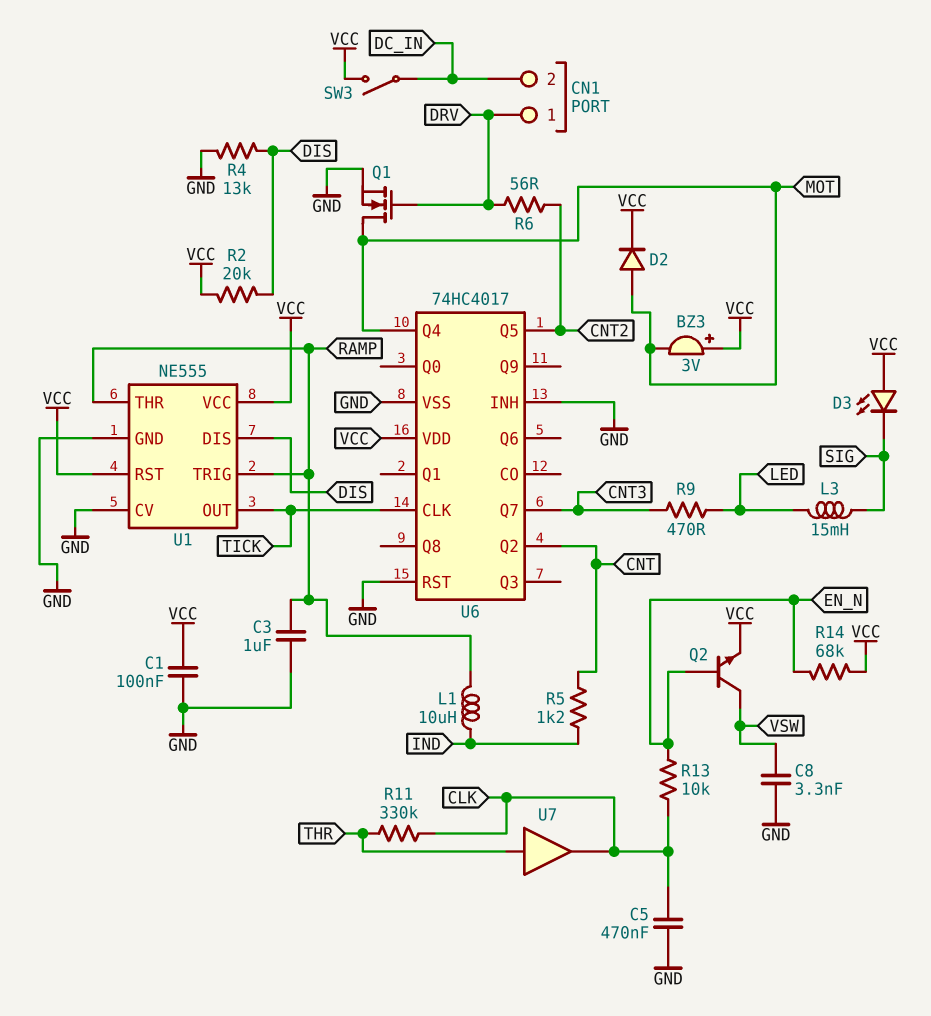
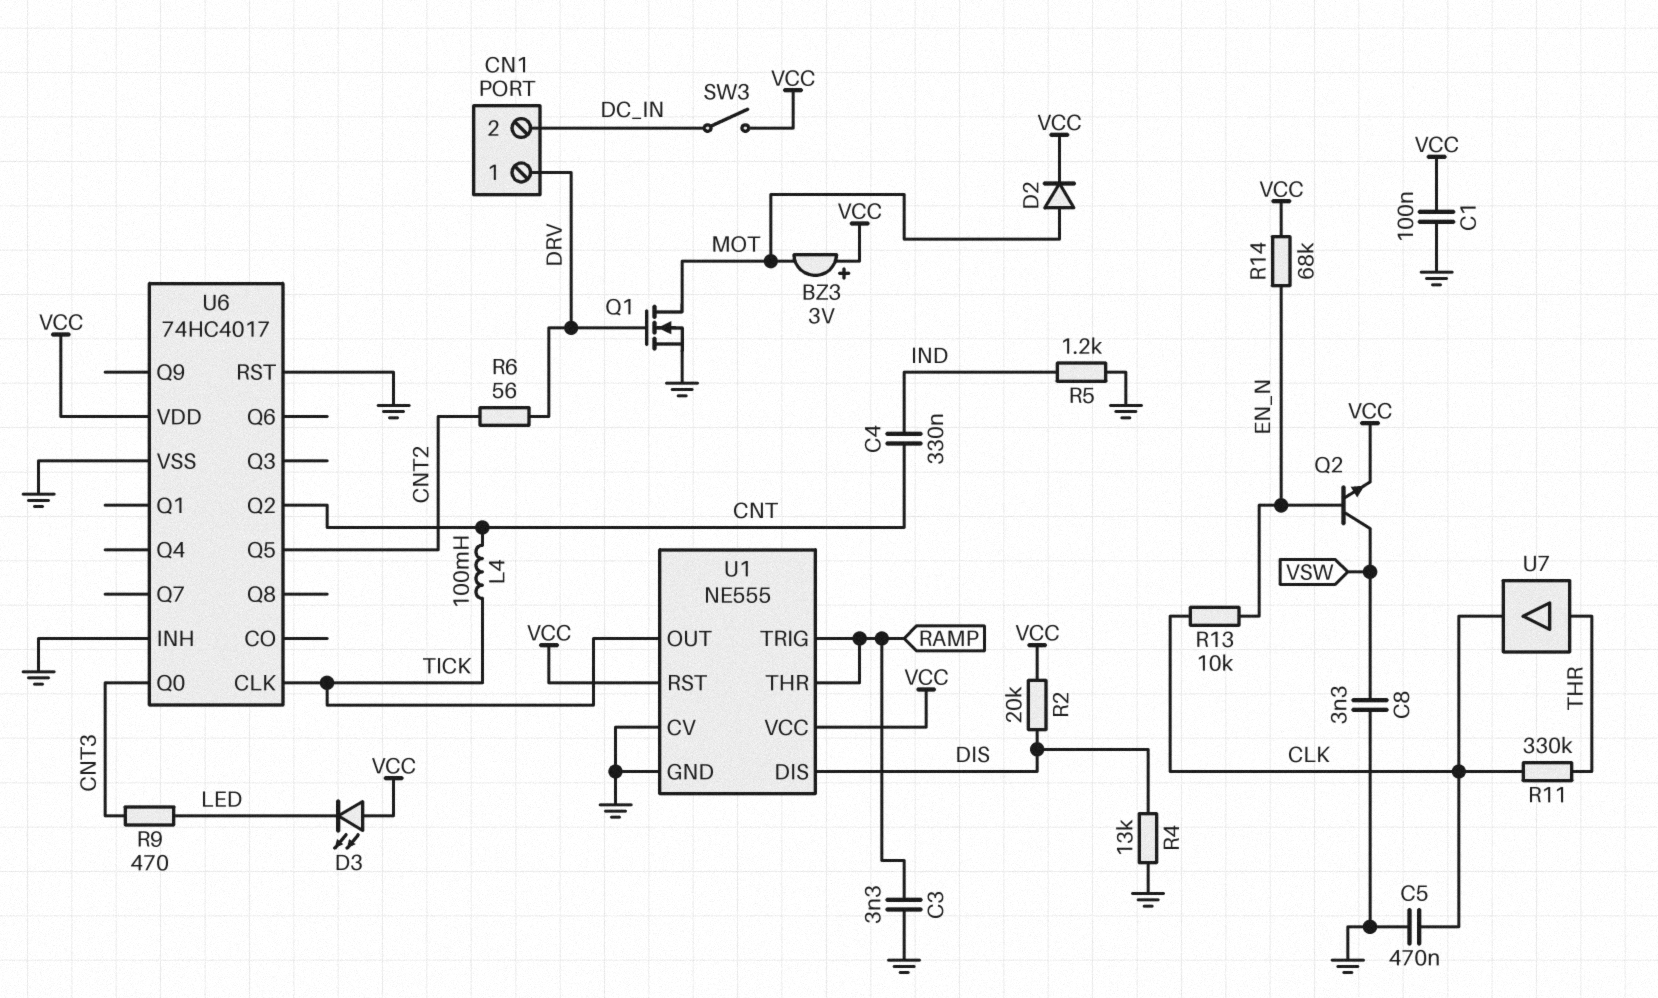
C3: 1uF (GND, RAMP) -> 3.3nF (GND, RAMP)
C4: none -> 330nF (CNT, IND)
D3: LED (A VCC, K SIG) -> LED (A VCC, K LED)
L1: 10uH (IND, RAMP) -> none
L3: 15mH (LED, SIG) -> none
L4: none -> 100mH (CNT, TICK)
R5: 1.2k (CNT, IND) -> 1.2k (GND, IND)
U6 pin Q0: none -> CNT3
U6 pin Q4: MOT -> none
U6 pin Q7: CNT3 -> none

